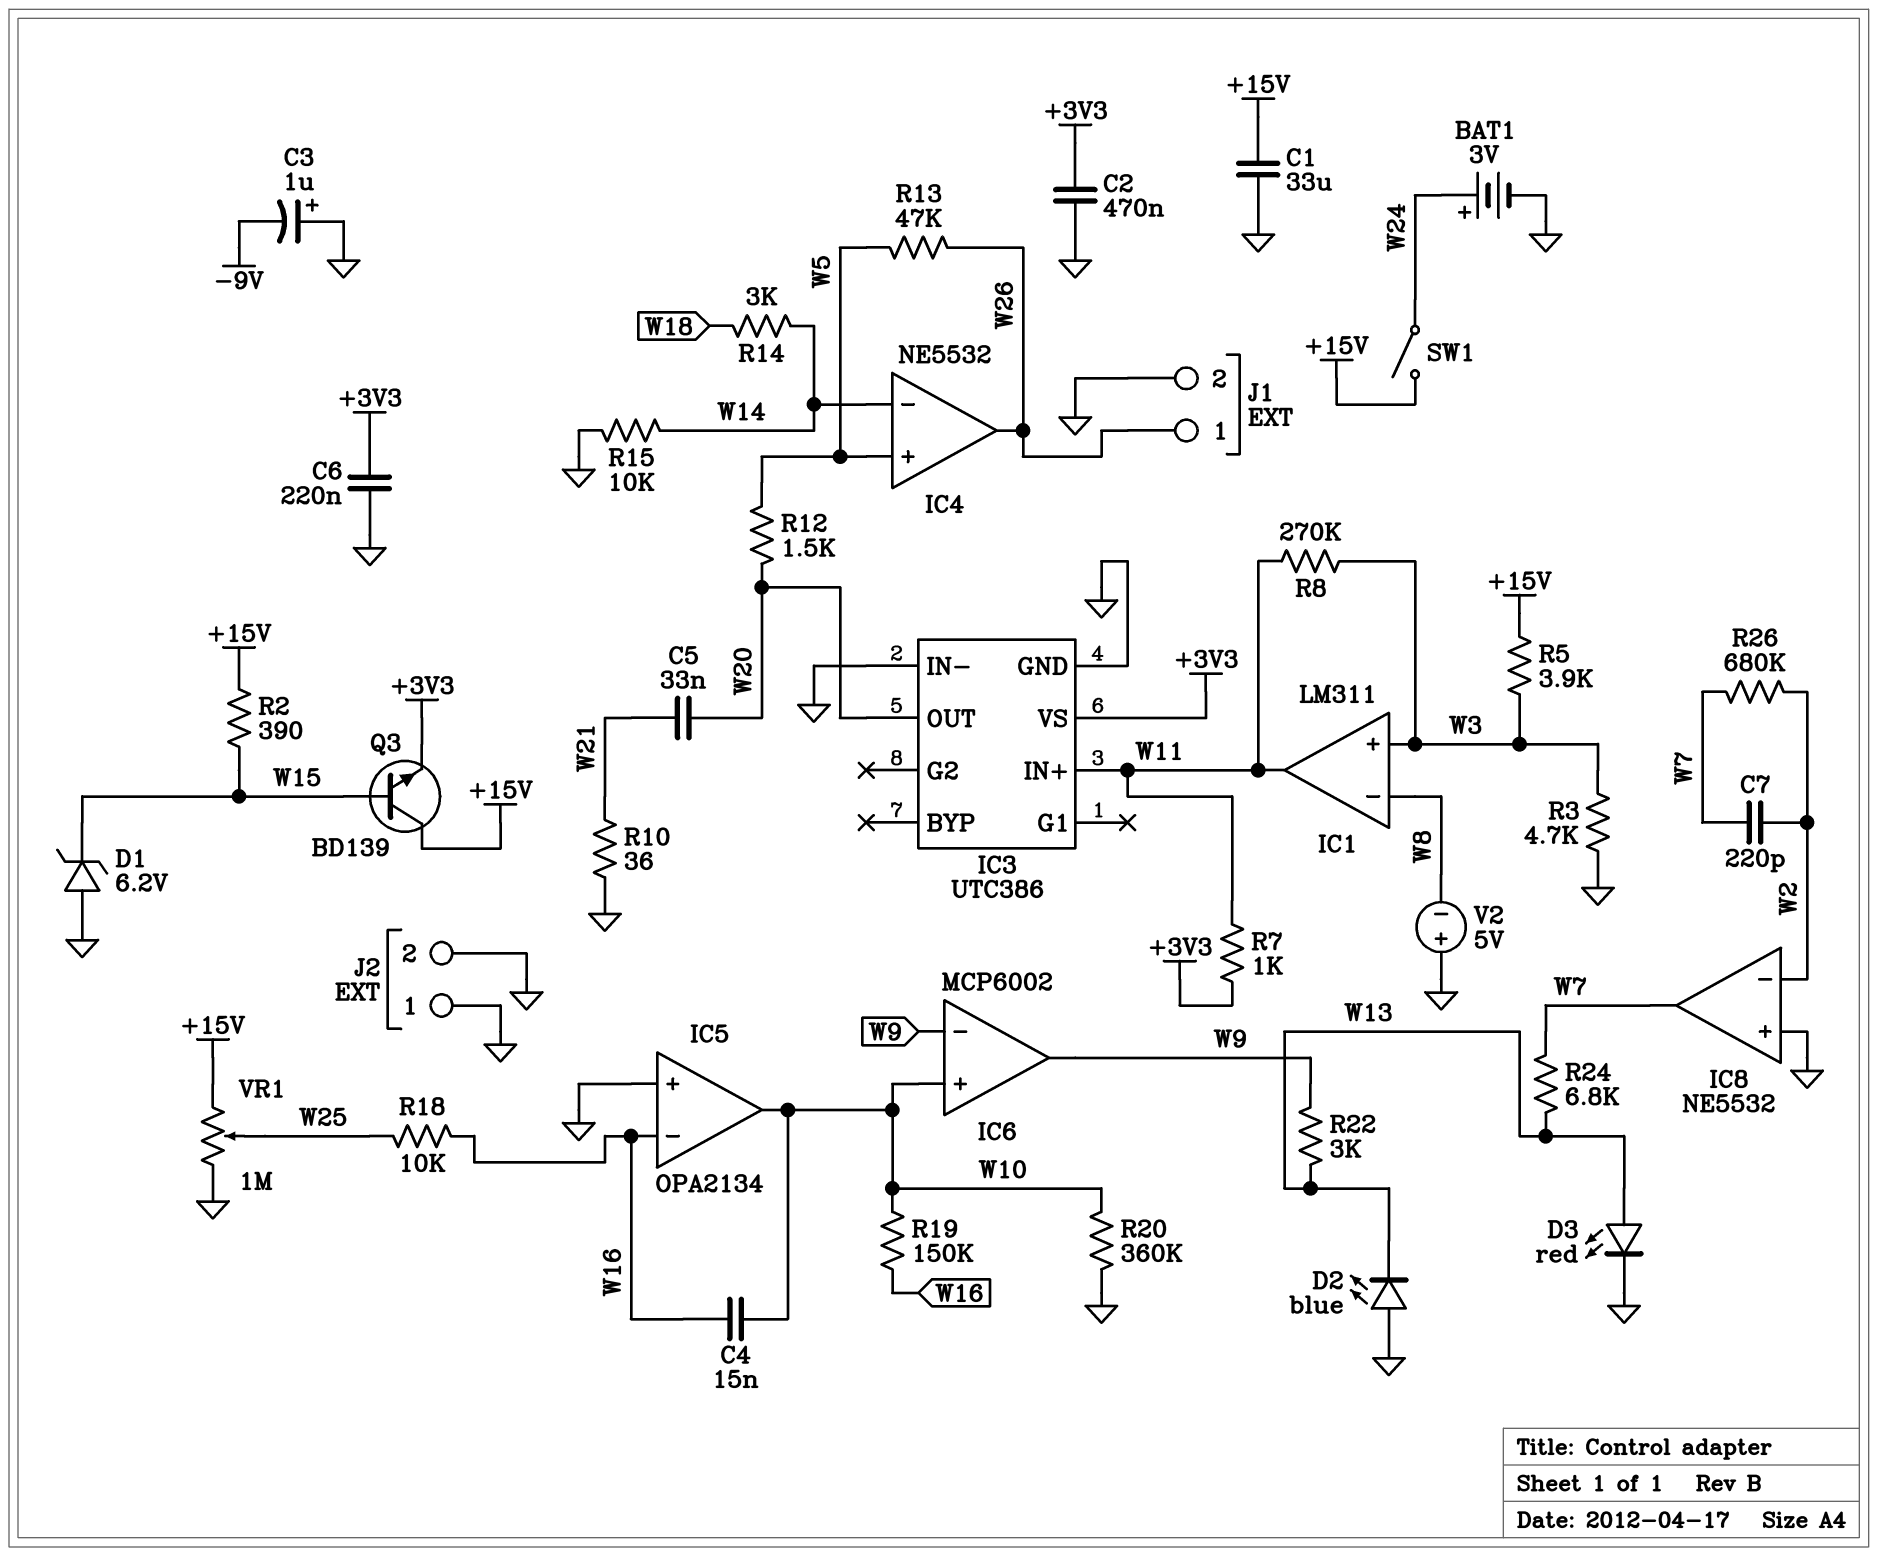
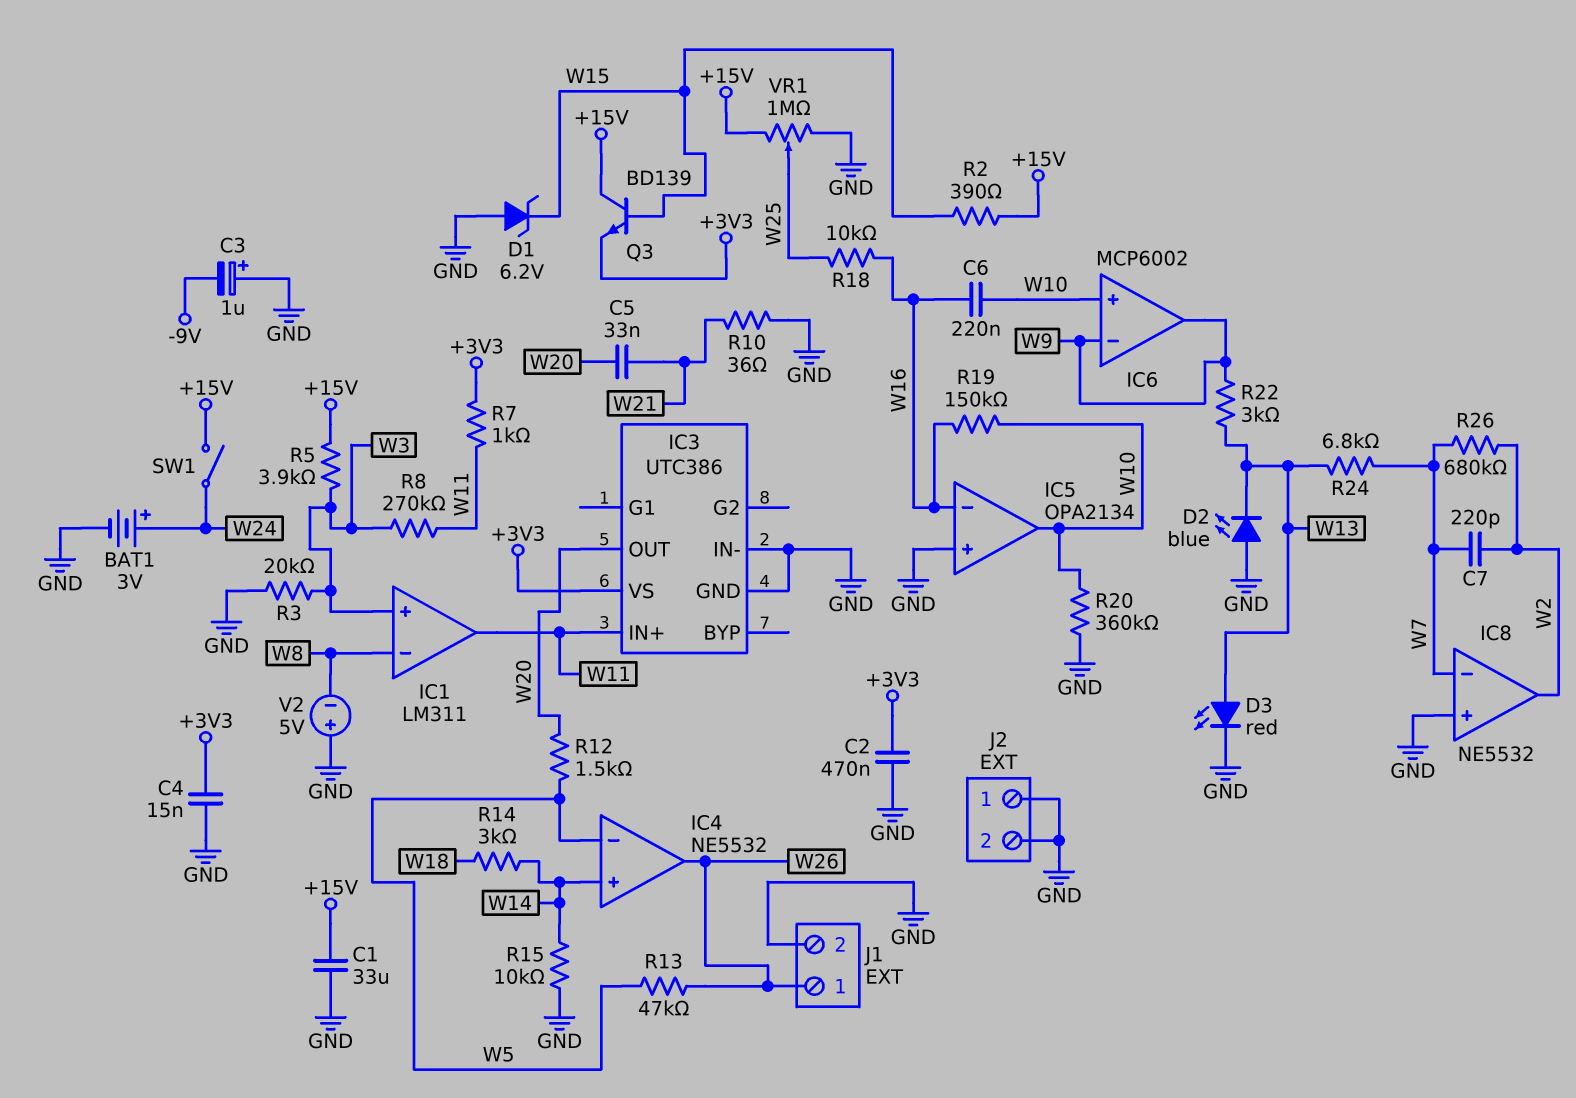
C4: 15nF (W10, W16) -> 15nF (+3V3, GND)
C6: 220nF (+3V3, GND) -> 220nF (W10, W16)
IC4 pin in+: W5 -> W14
IC4 pin in-: W14 -> W5
IC8 pin in-: W2 -> W7
IC8 pin out: W7 -> W2
R3: 4.7k (GND, W3) -> 20k (GND, W3)

